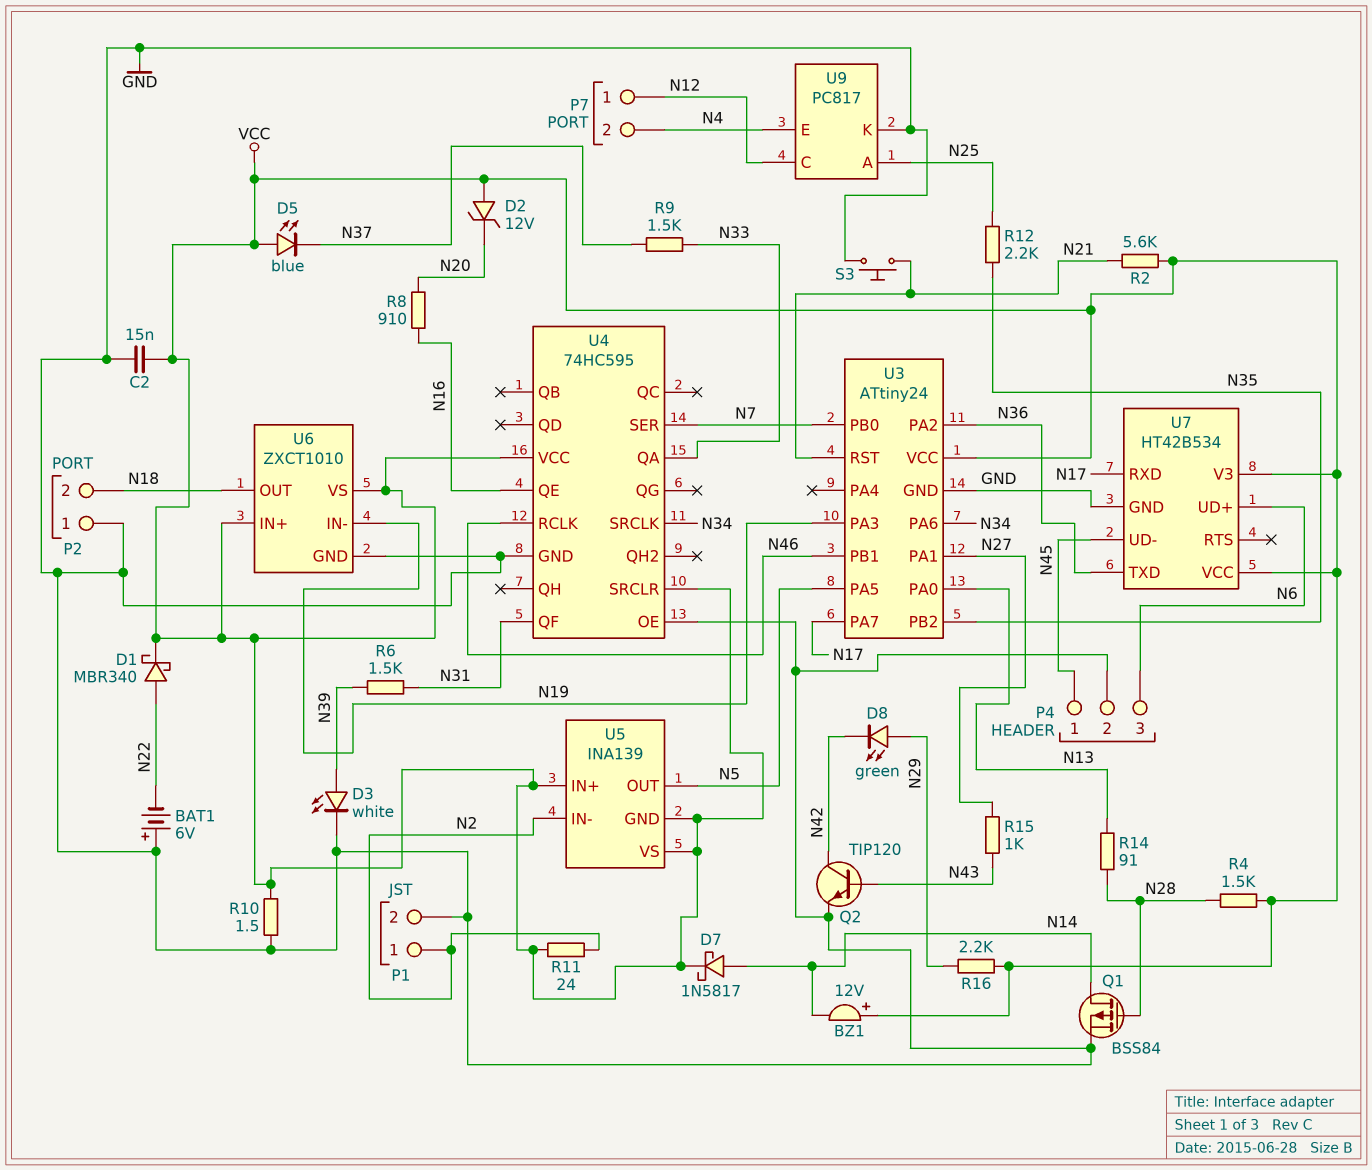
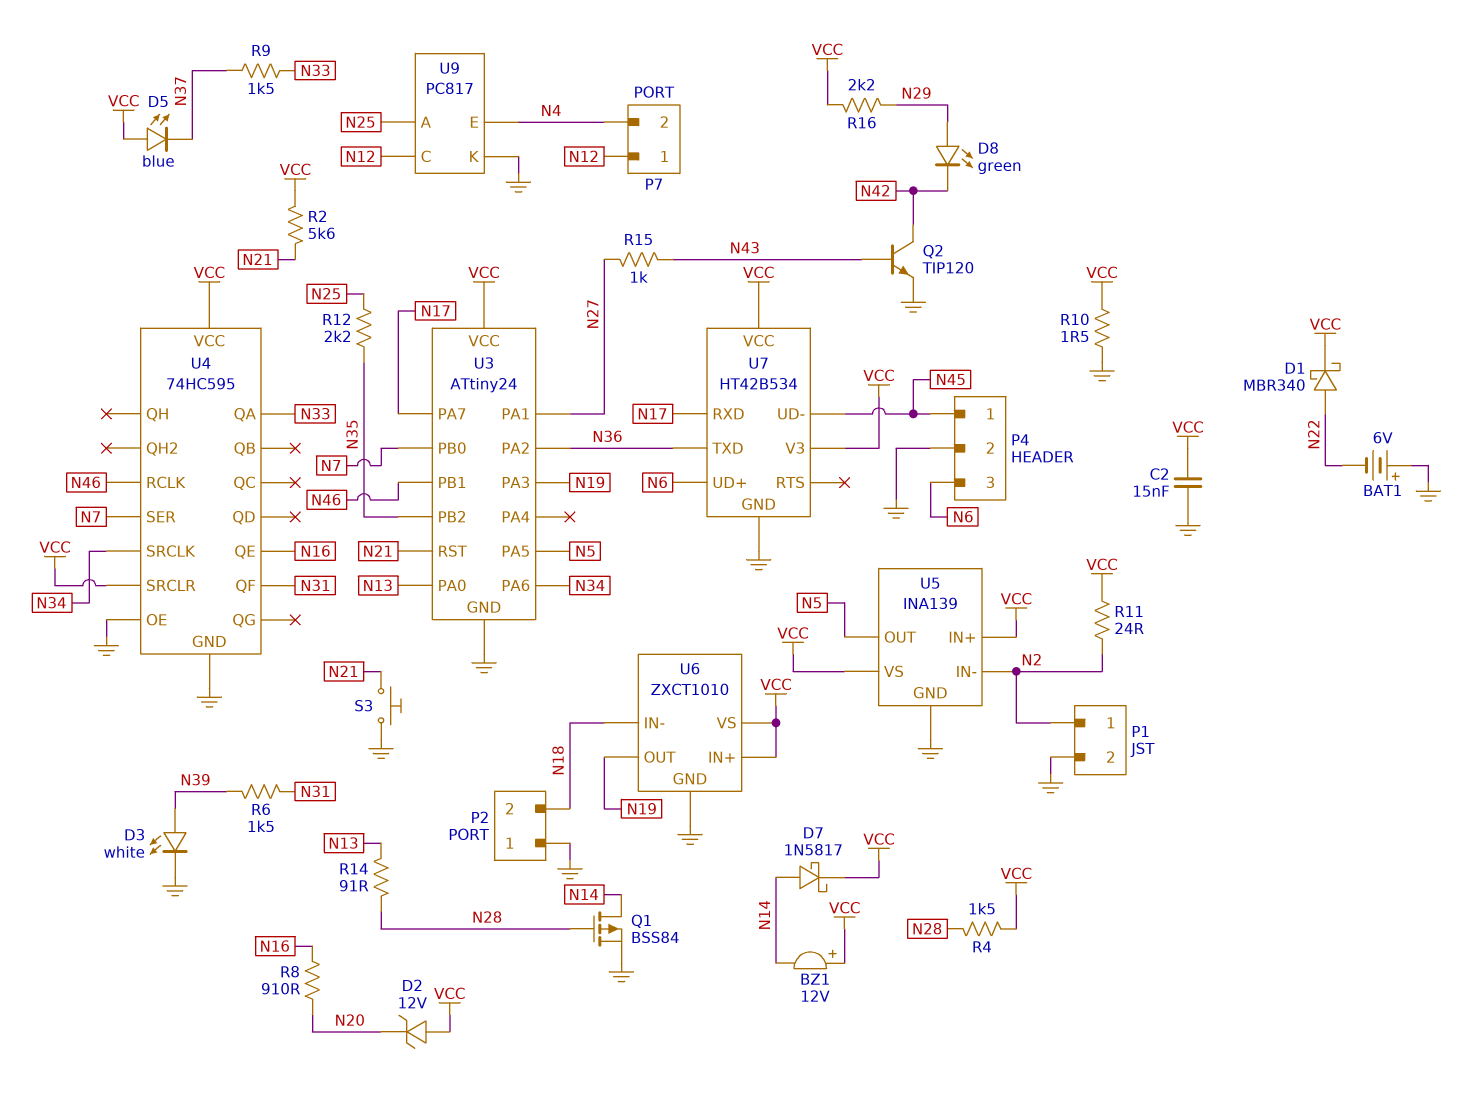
U5 pin GND: VCC -> GND
U6 pin IN-: N19 -> N18
U6 pin OUT: N18 -> N19

